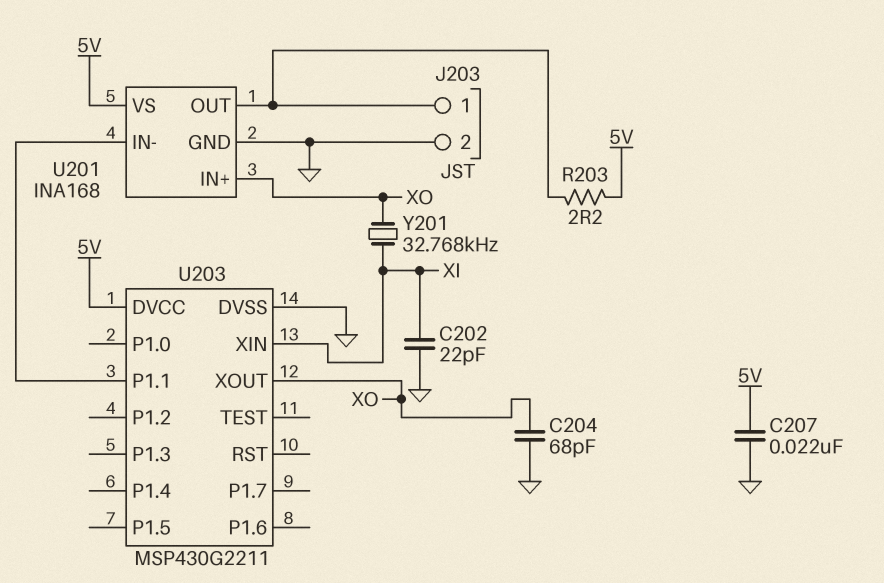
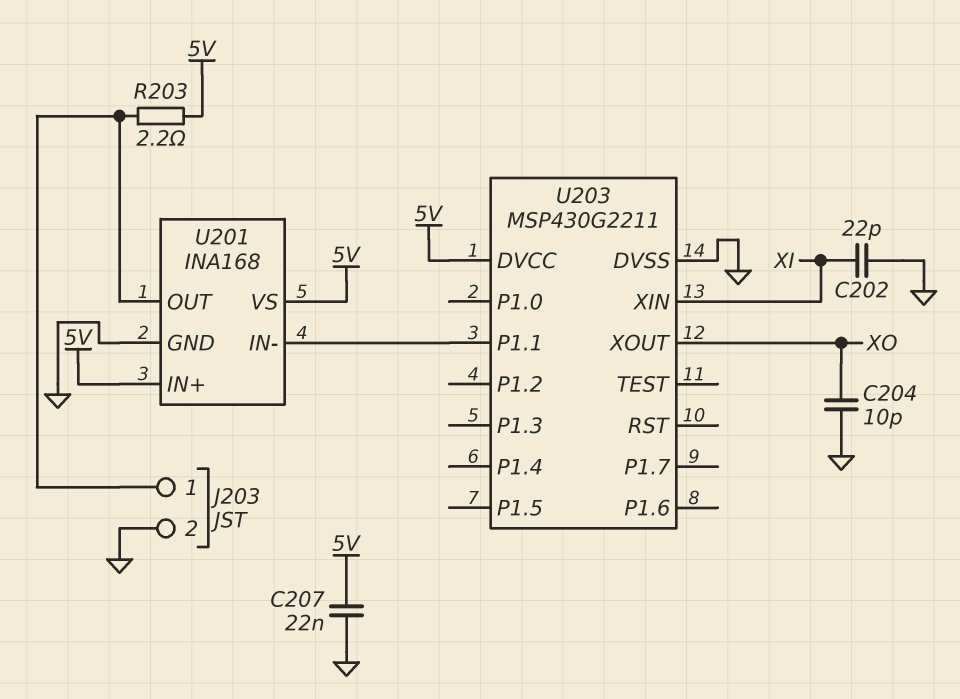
C204: 68pF (GND, XO) -> 10pF (GND, XO)
U201 pin IN+: XO -> 5V
Y201: 32.768kHz (XI, XO) -> none

